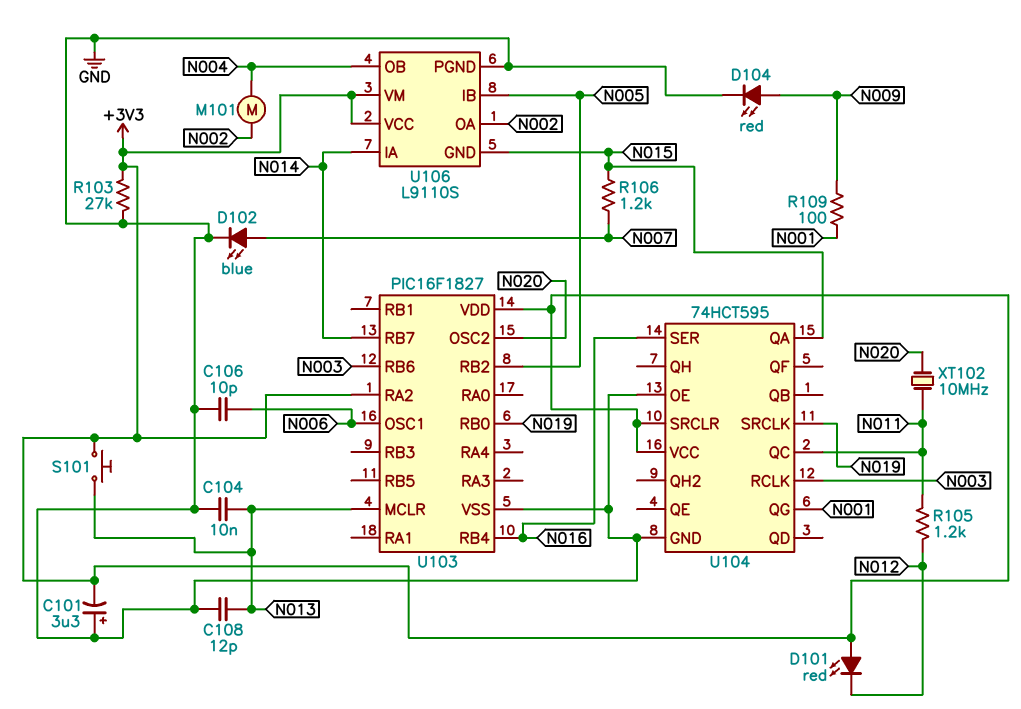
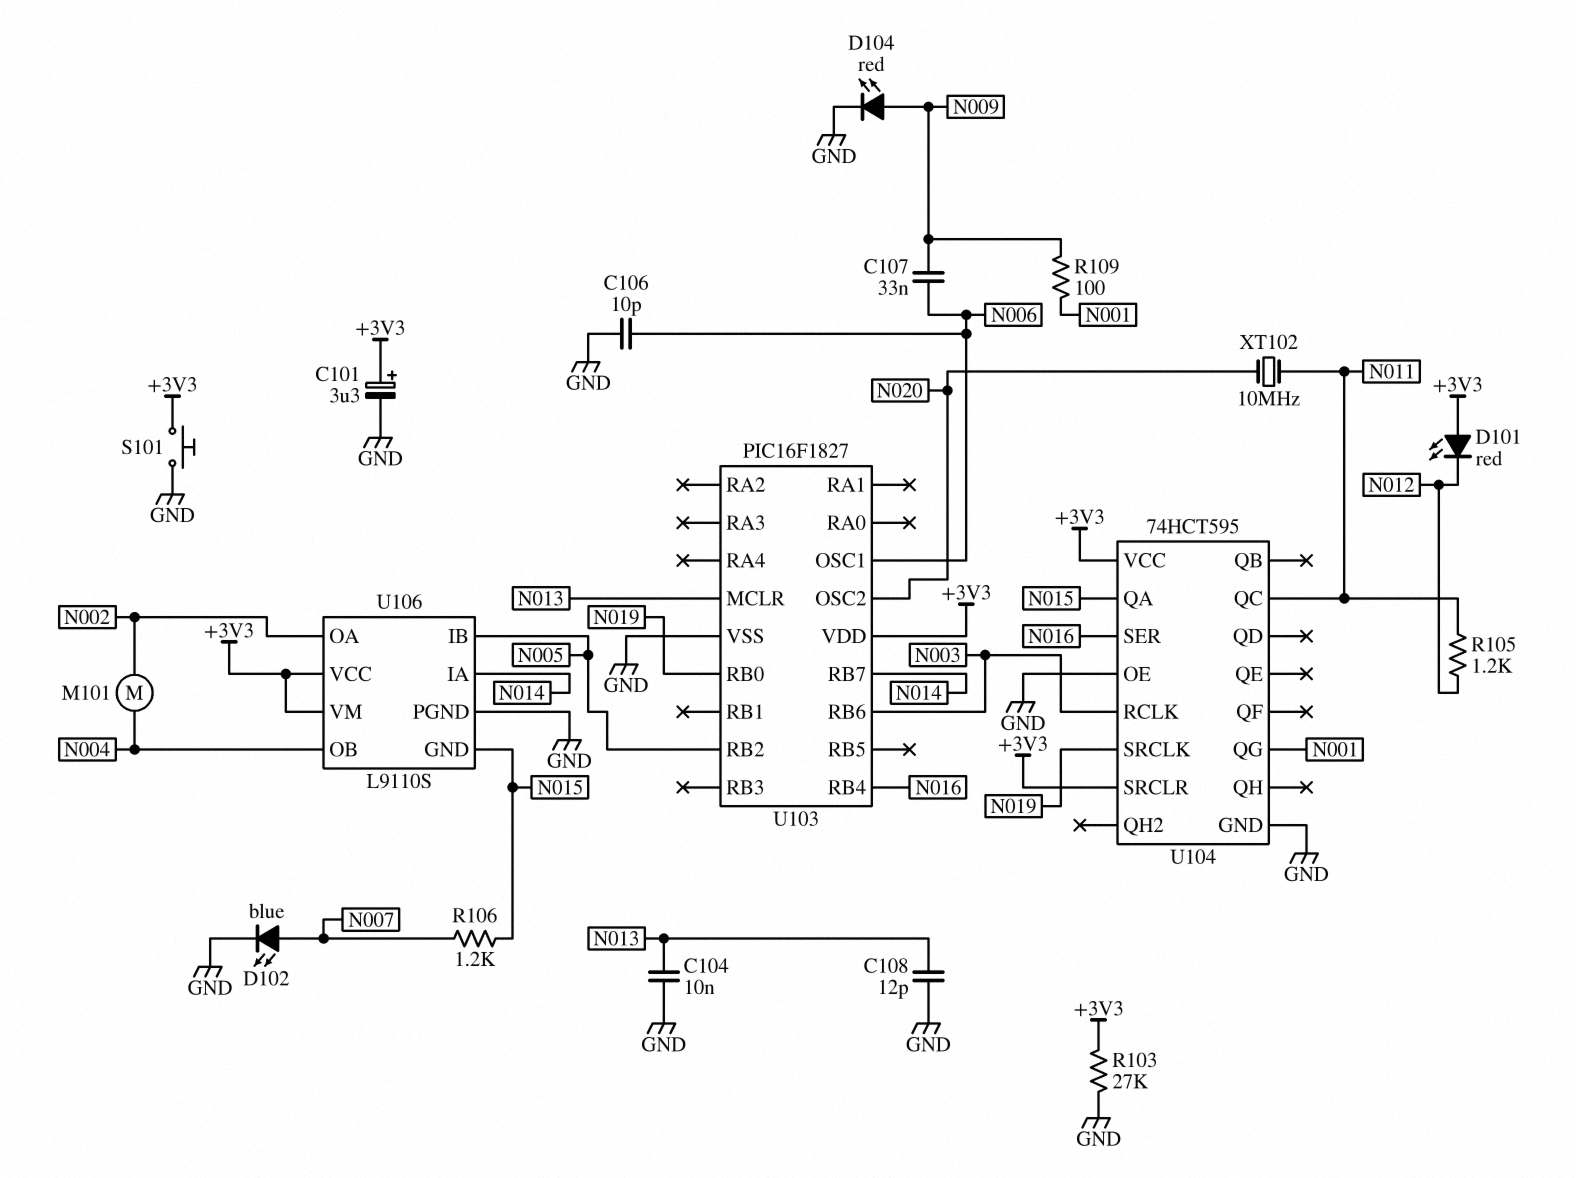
C101: 3.3uF (plus GND, minus +3V3) -> 3.3uF (plus +3V3, minus GND)
C107: none -> 33nF (N006, N009)
S101: button (+3V3, N013) -> button (+3V3, GND)
U103 pin RA2: +3V3 -> none

